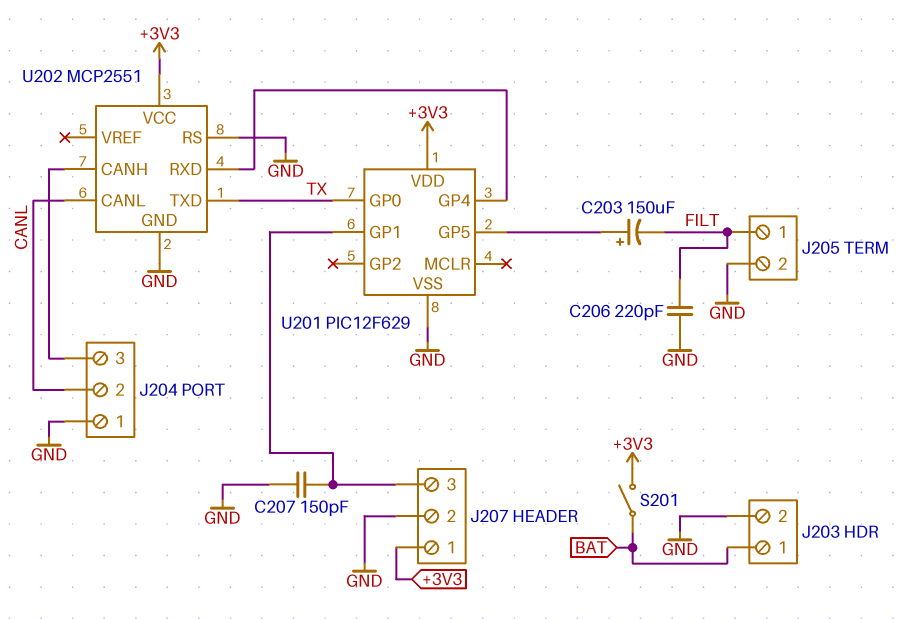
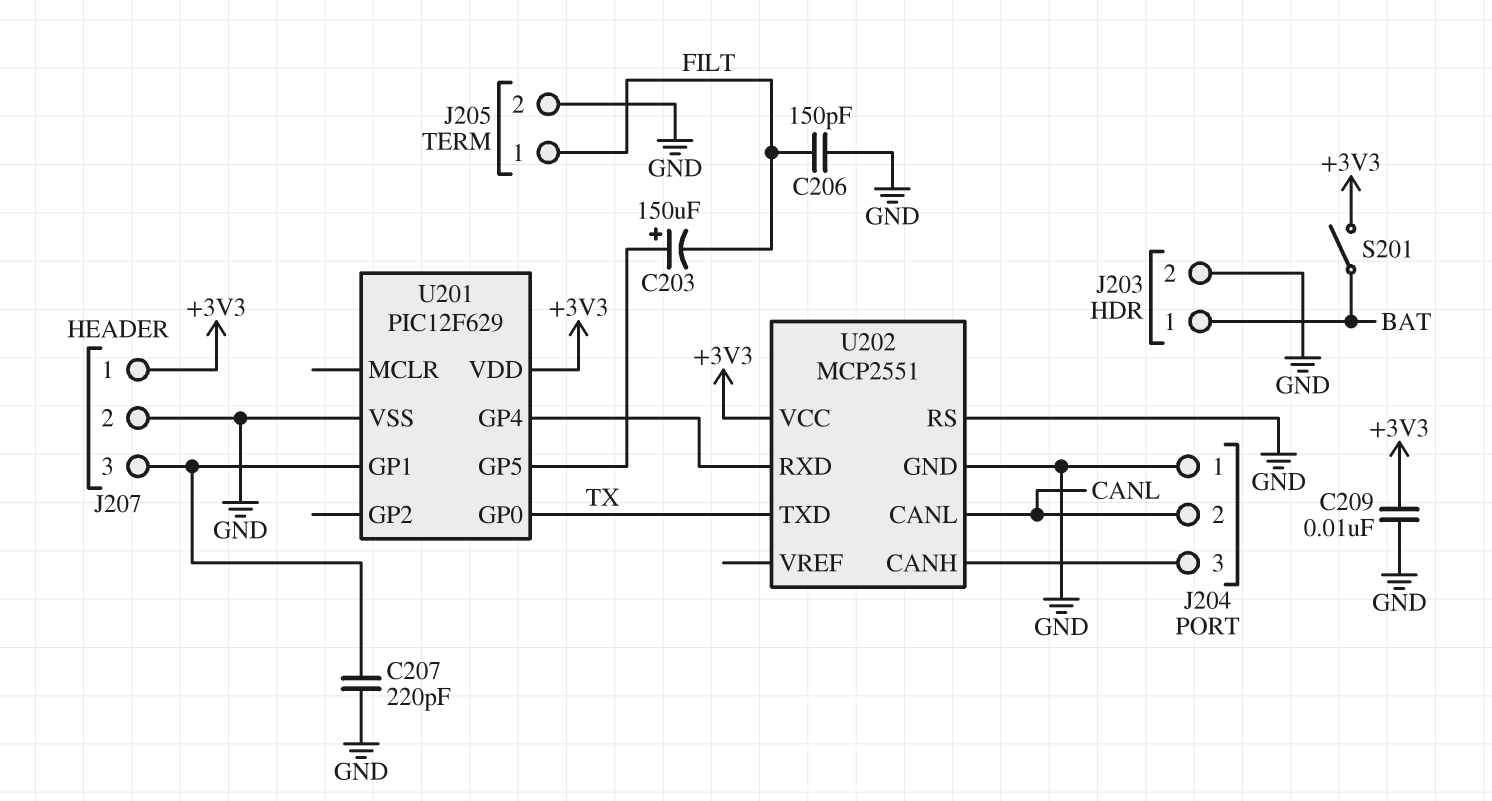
C206: 220pF (FILT, GND) -> 150pF (FILT, GND)
C207: 150pF (GND, J207/3) -> 220pF (GND, J207/3)
C209: none -> 10nF (+3V3, GND)

